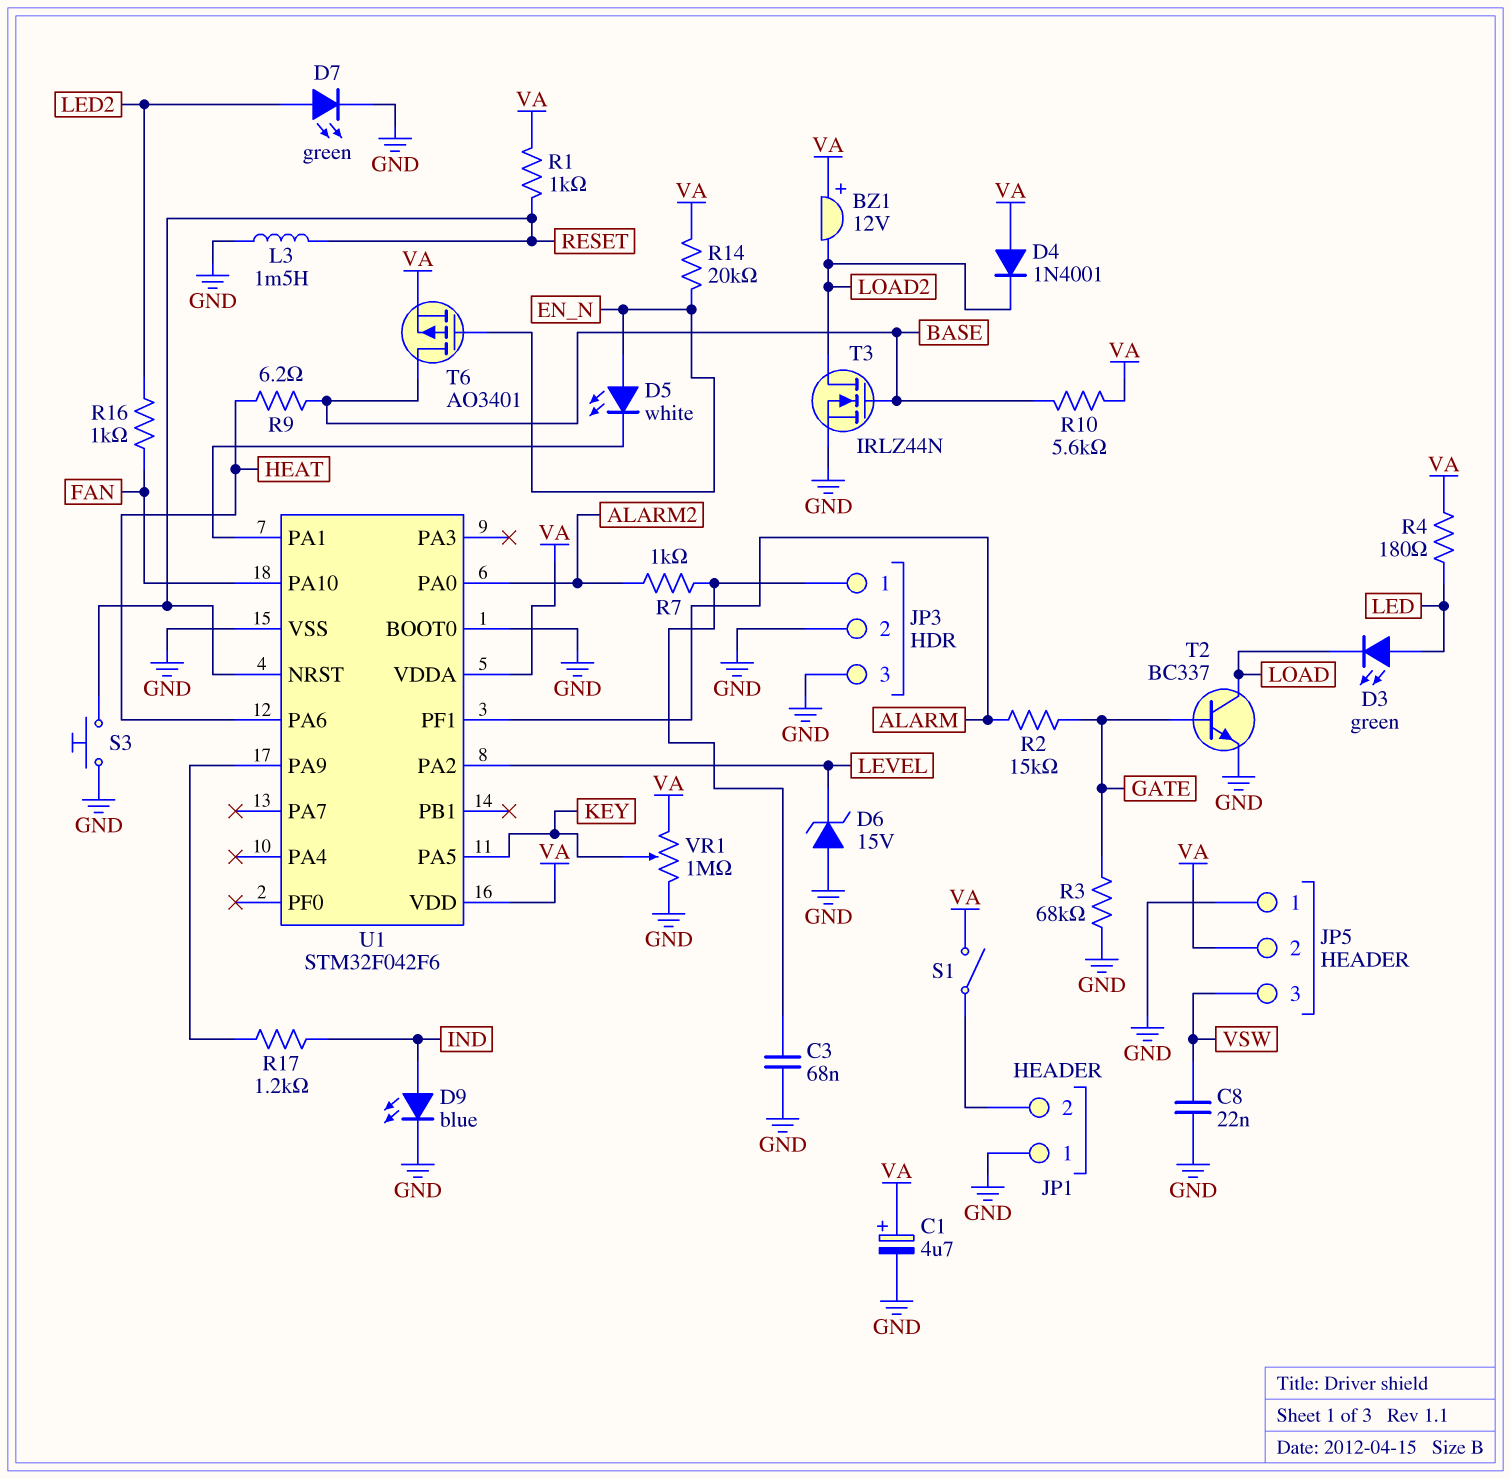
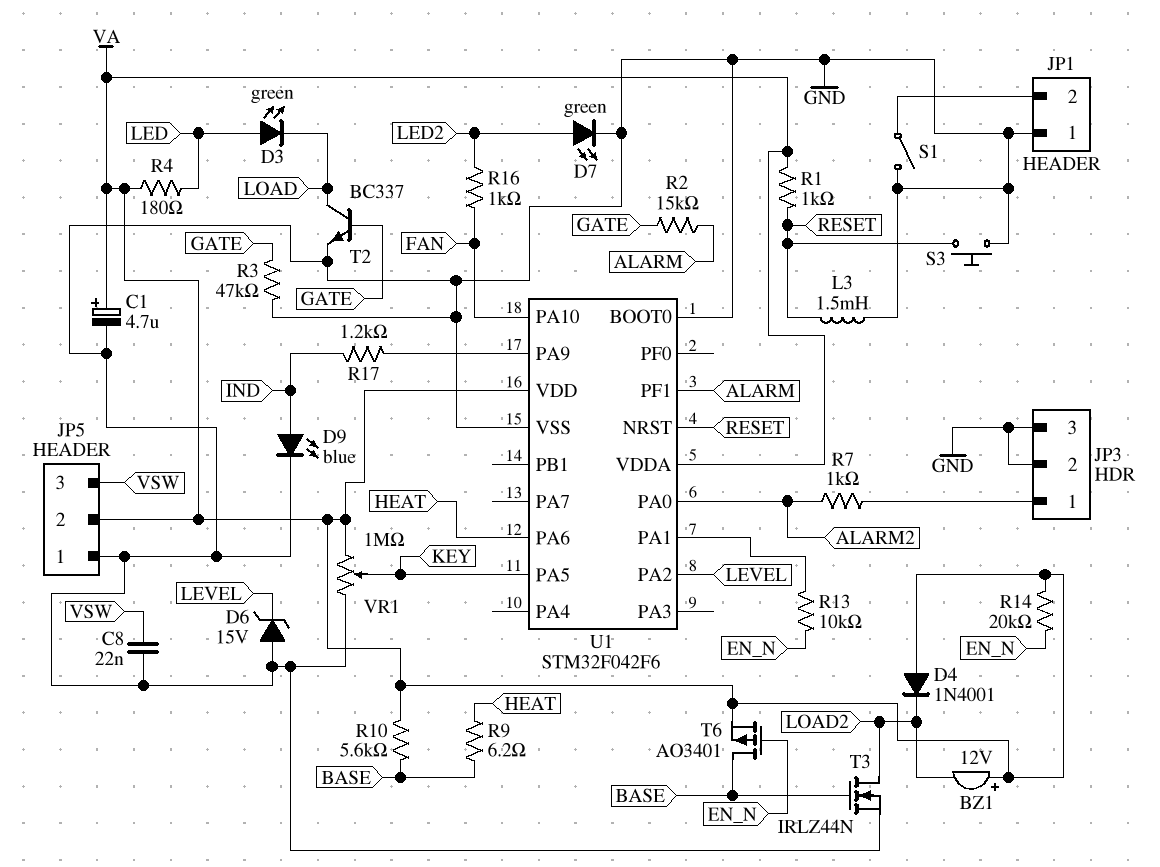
C3: 68nF (GND, JP3/1) -> none
D5: LED white (A EN_N, K U1/PA1) -> none
R3: 68k (GATE, GND) -> 47k (GATE, GND)
R13: none -> 10k (EN_N, U1/PA1)
S1: switch (JP1/2, VA) -> switch (GND, JP1/2)

